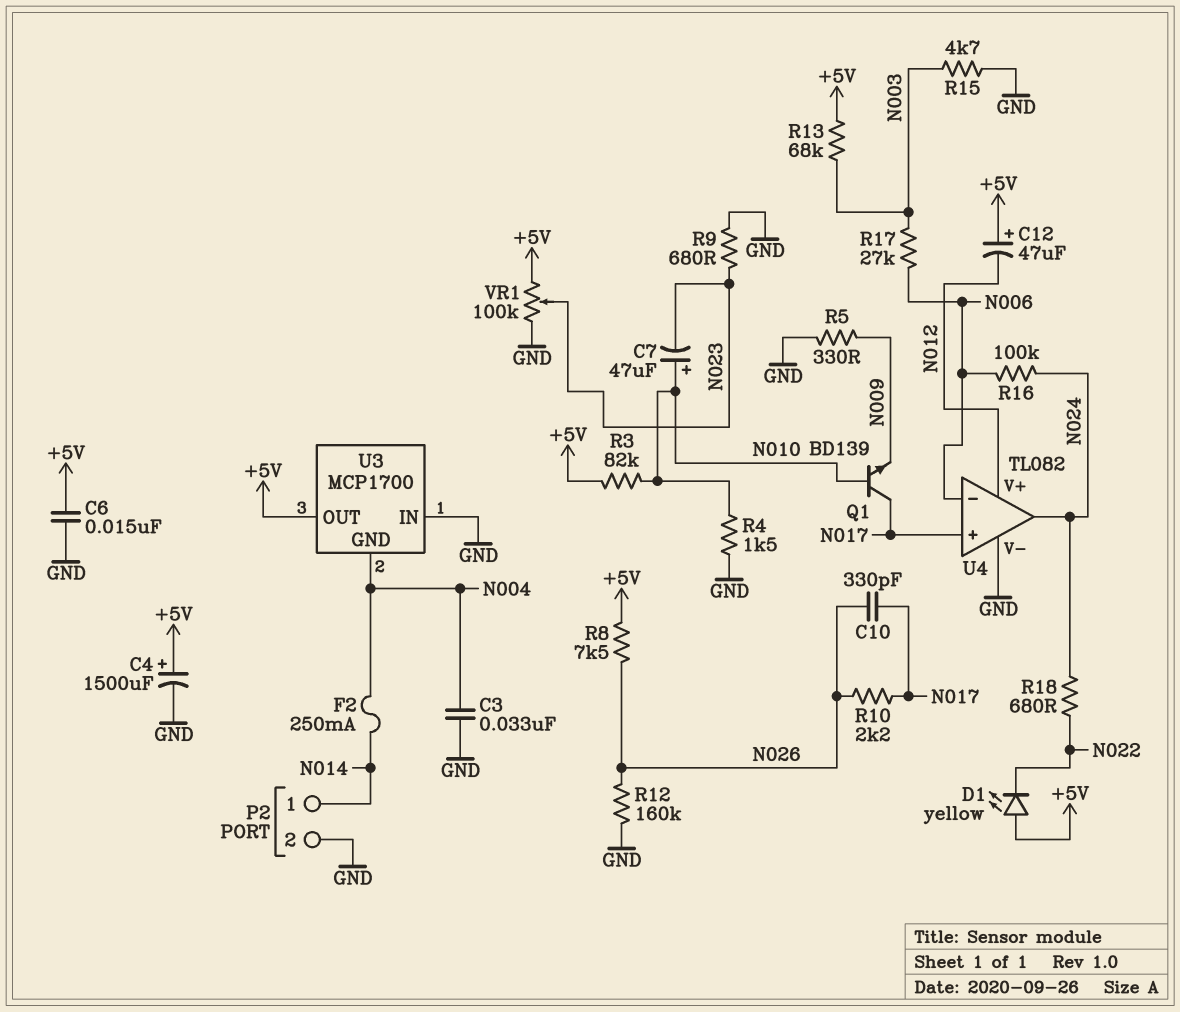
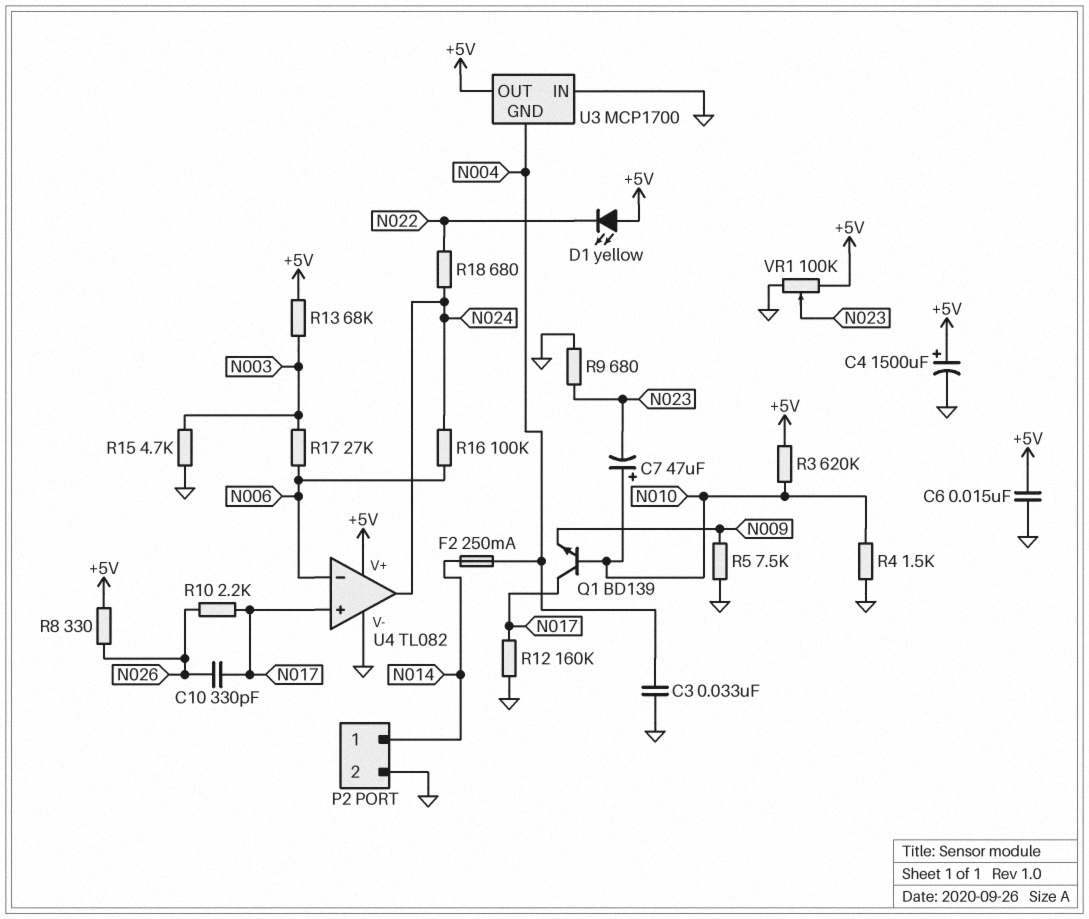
C12: 47uF (plus +5V, minus N012) -> none
R3: 82k (+5V, N010) -> 620k (+5V, N010)
R5: 330 (GND, N009) -> 7.5k (GND, N009)
R8: 7.5k (+5V, N026) -> 330 (+5V, N026)
R12: 160k (GND, N026) -> 160k (GND, N017)
U4 pin V+: N012 -> +5V

